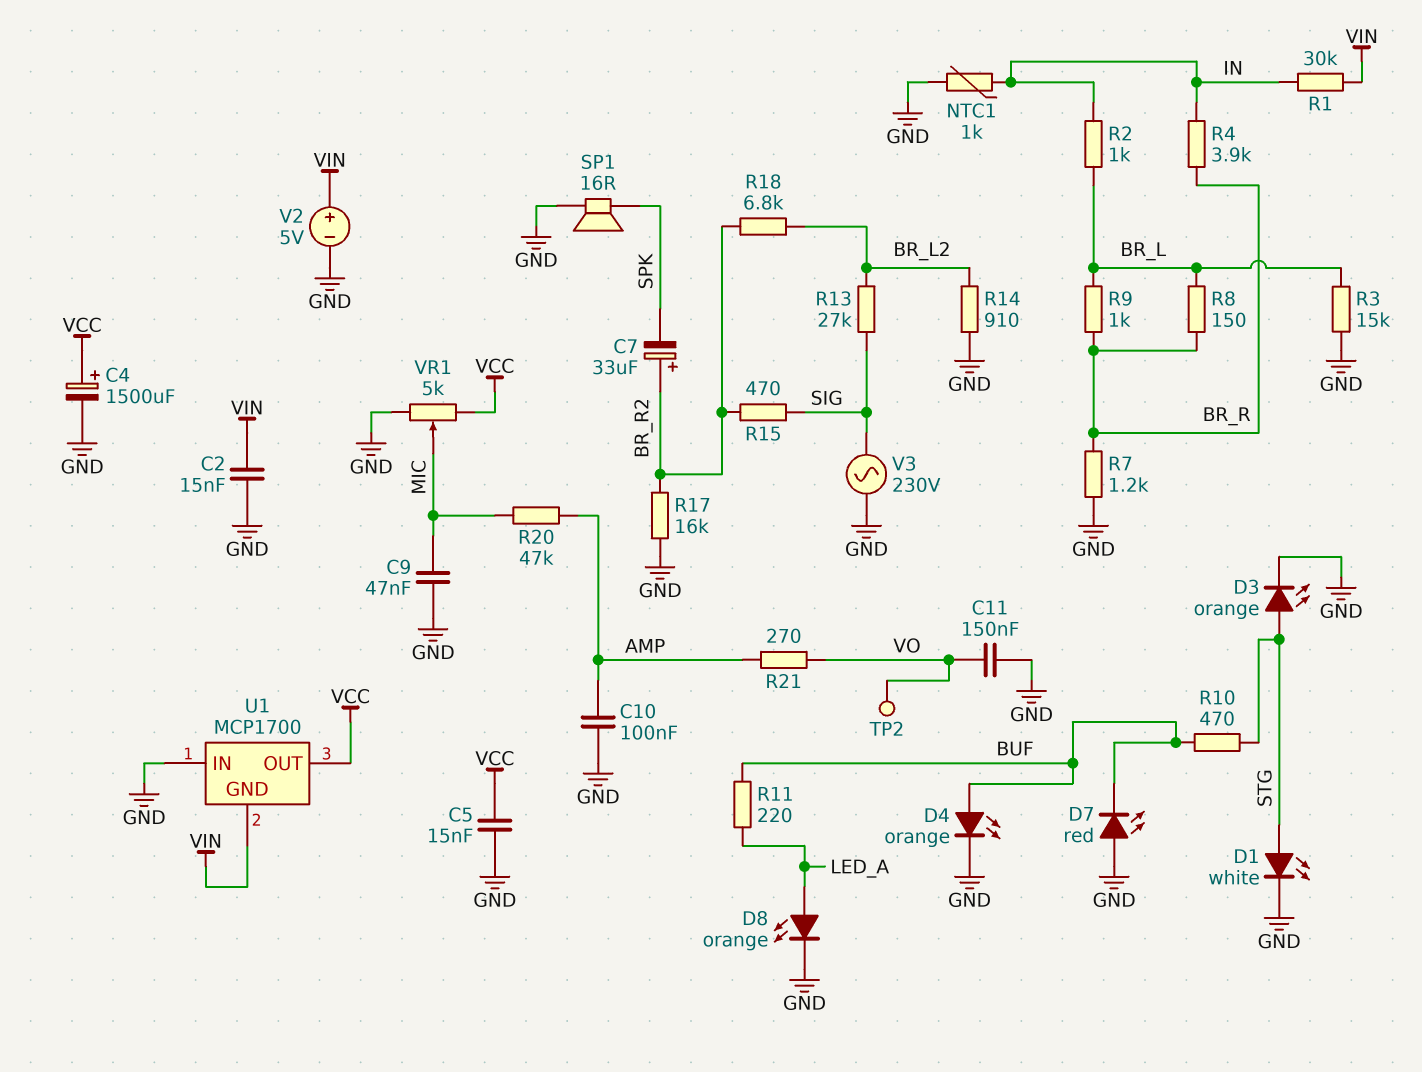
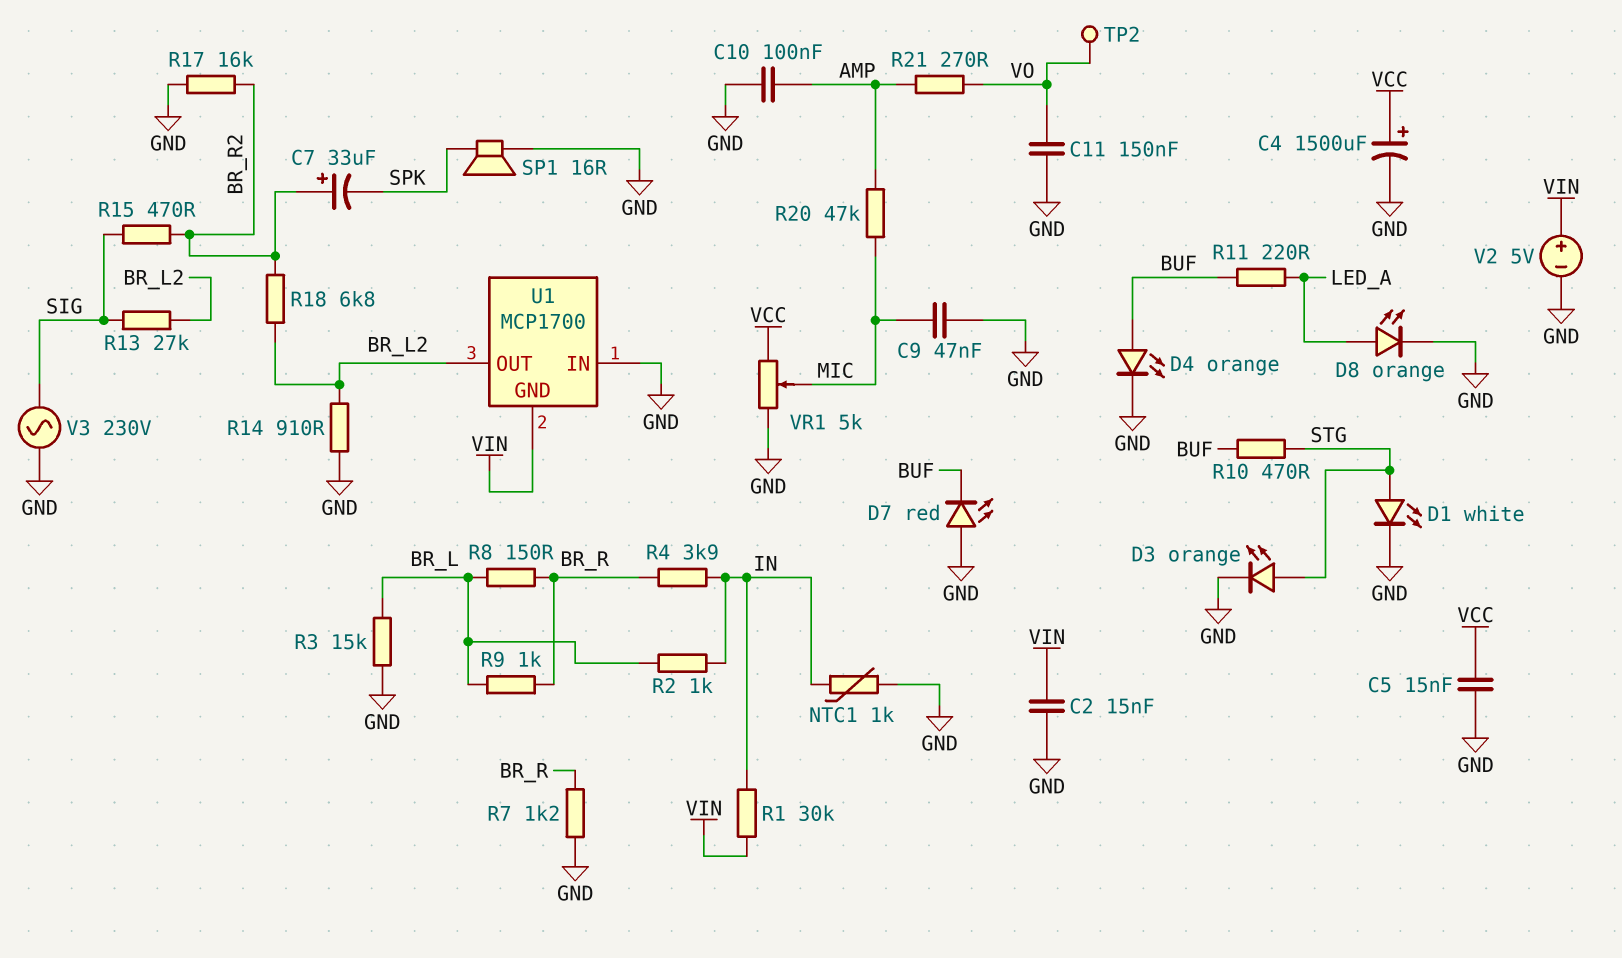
U1 pin OUT: VCC -> BR_L2

